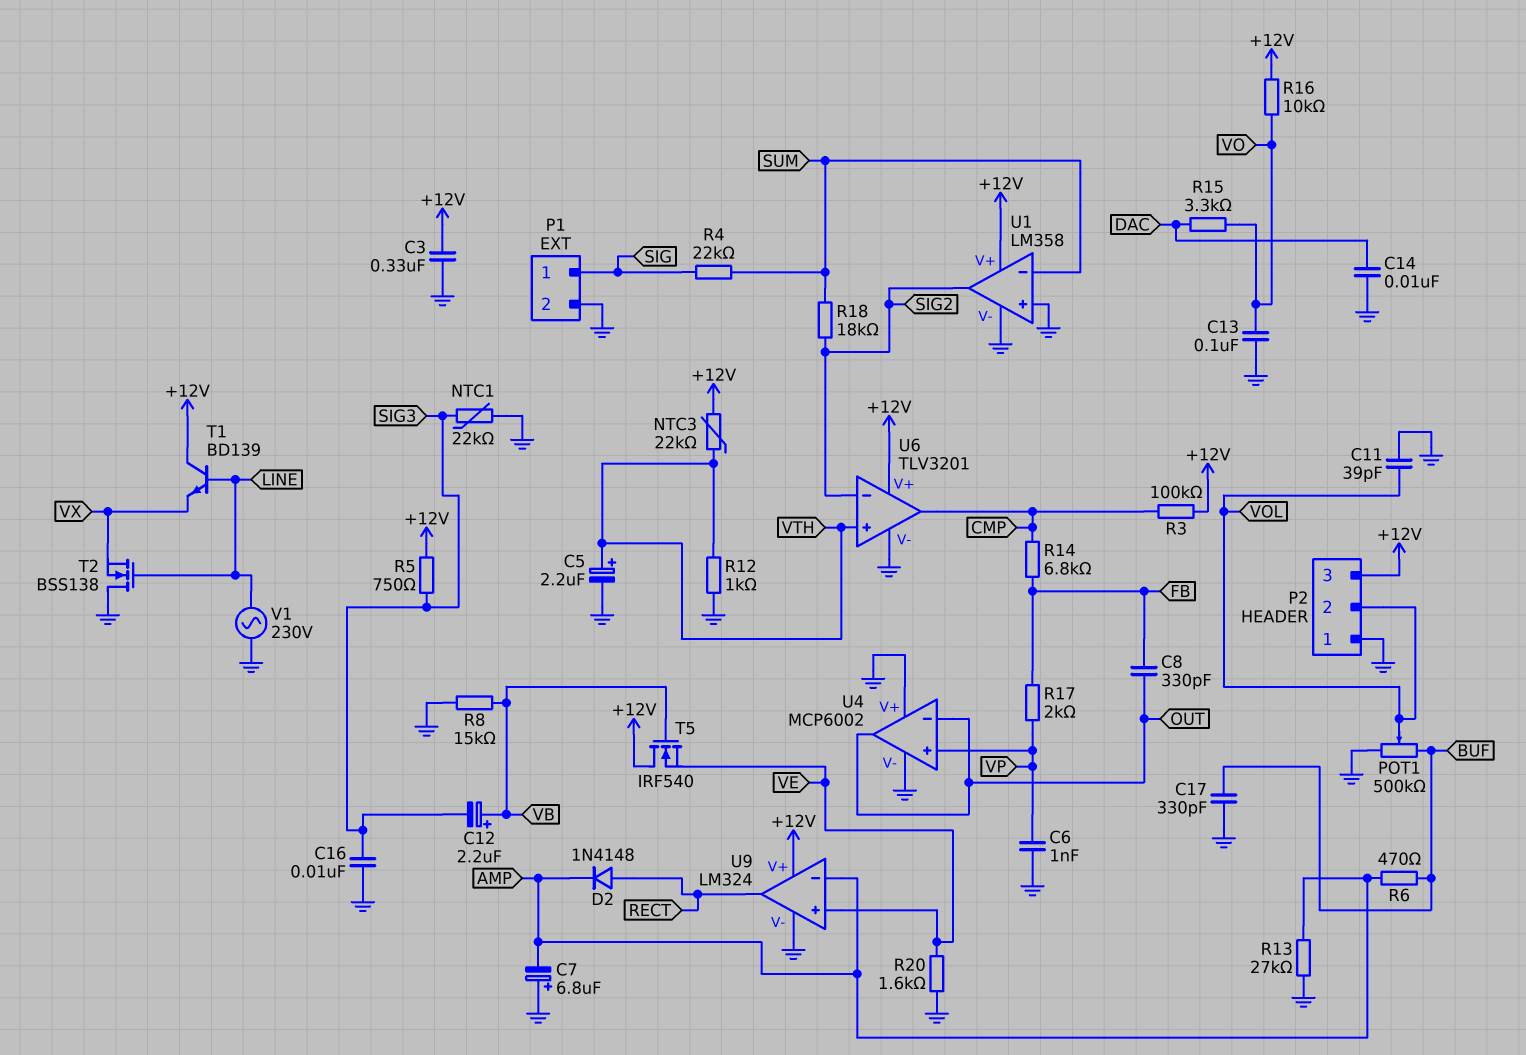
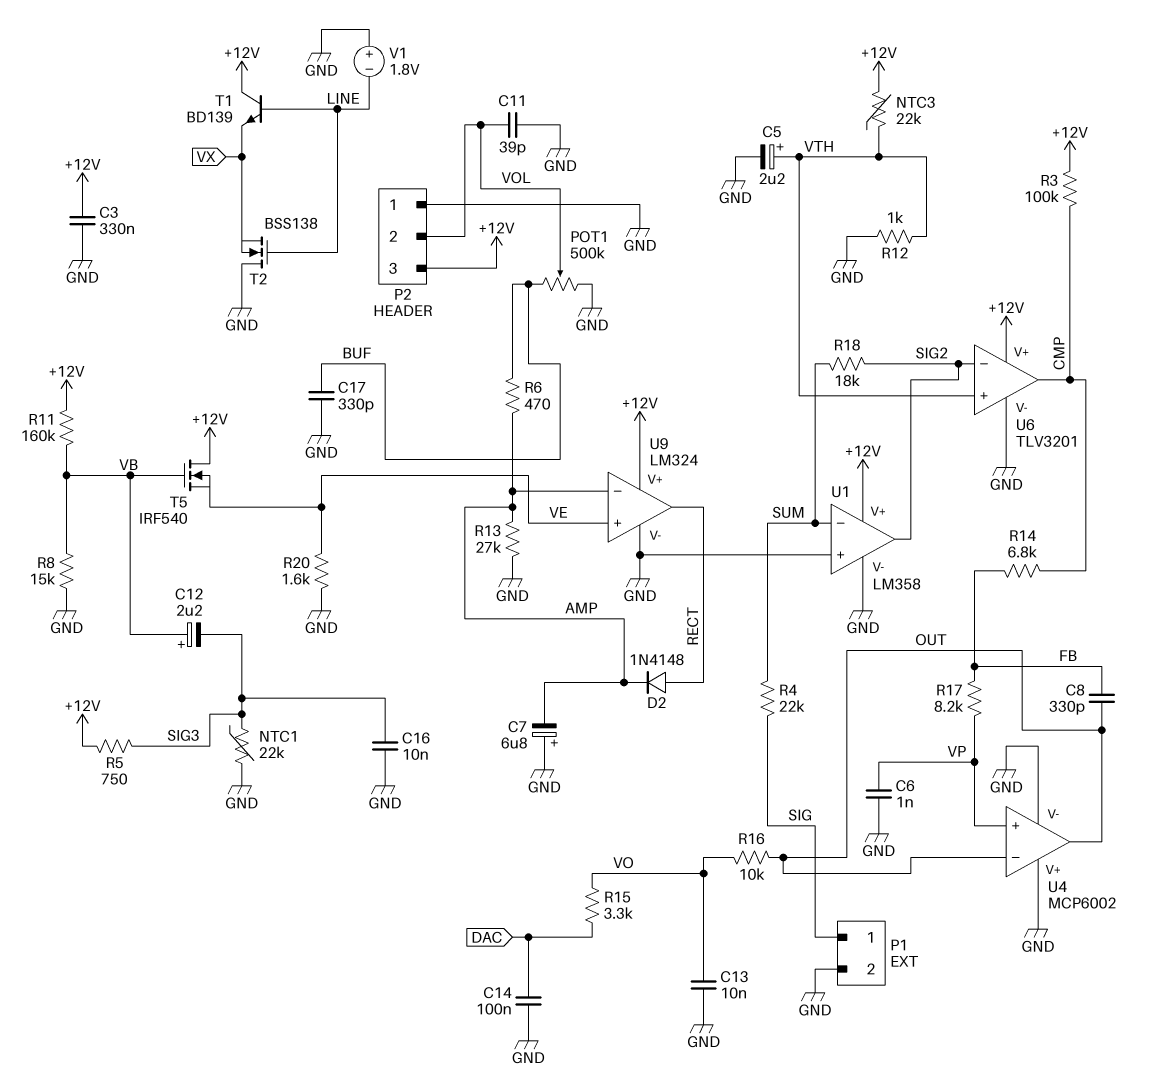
C13: 100nF (GND, VO) -> 10nF (GND, VO)
C14: 10nF (DAC, GND) -> 100nF (DAC, GND)
R11: none -> 160k (+12V, VB)
R16: 10k (+12V, VO) -> 10k (OUT, VO)
R17: 2k (FB, VP) -> 8.2k (FB, VP)
V1: AC 230V (GND, LINE) -> 1.8V (plus GND, minus LINE)

